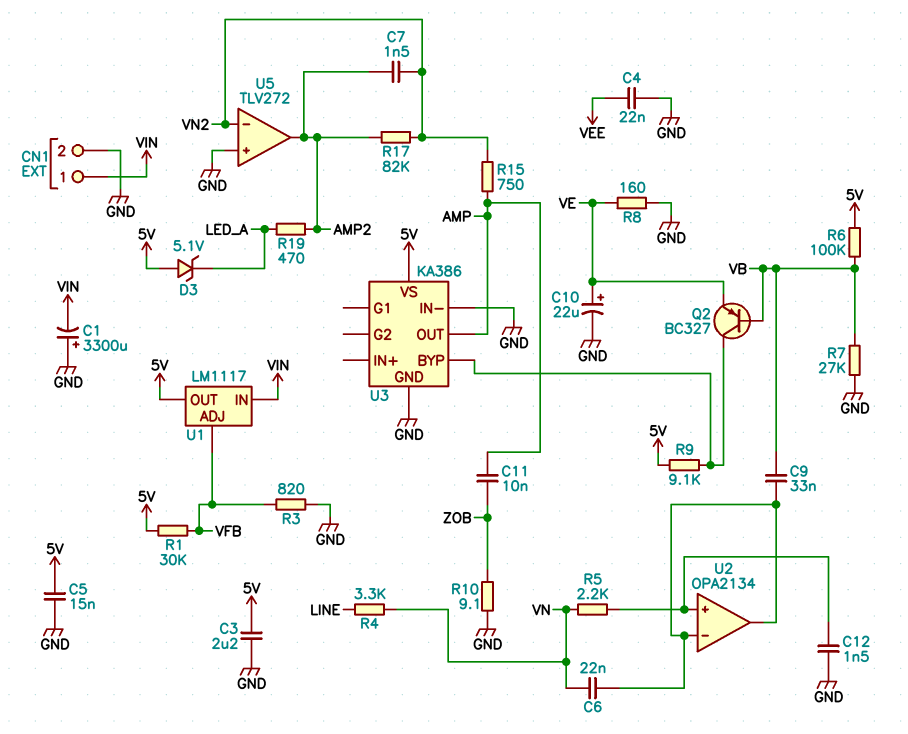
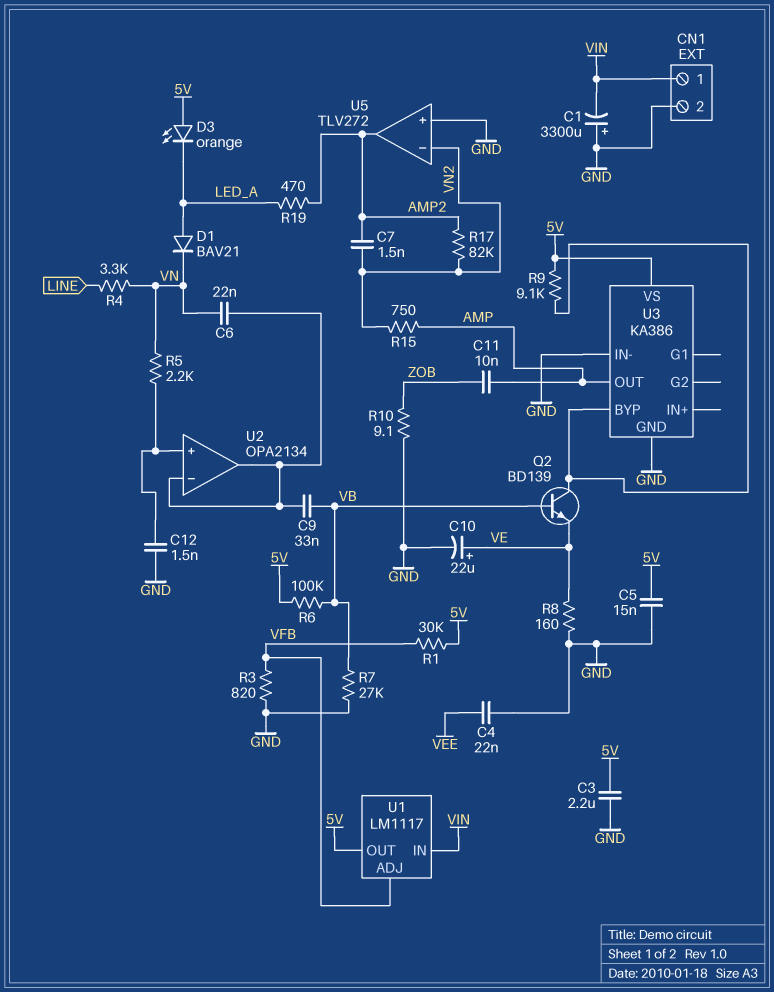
D1: none -> diode BAV21 (A LED_A, K VN)
D3: zener 5.1V (A 5V, K LED_A) -> LED orange (A 5V, K LED_A)
Q2: PNP BC327 (B VB, C U3/BYP, E VE) -> NPN BD139 (B VB, C U3/BYP, E VE)

